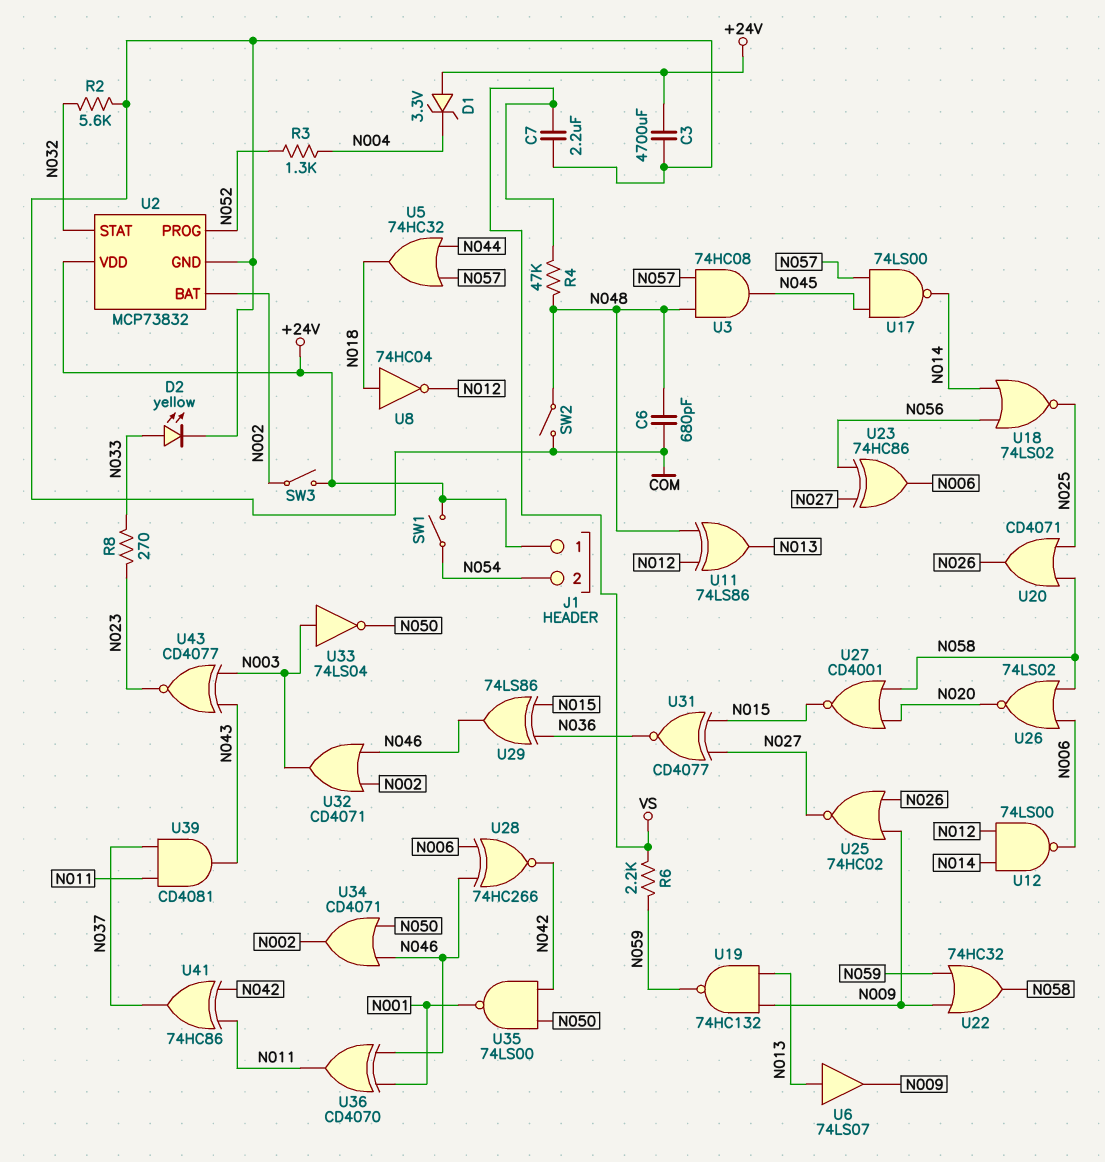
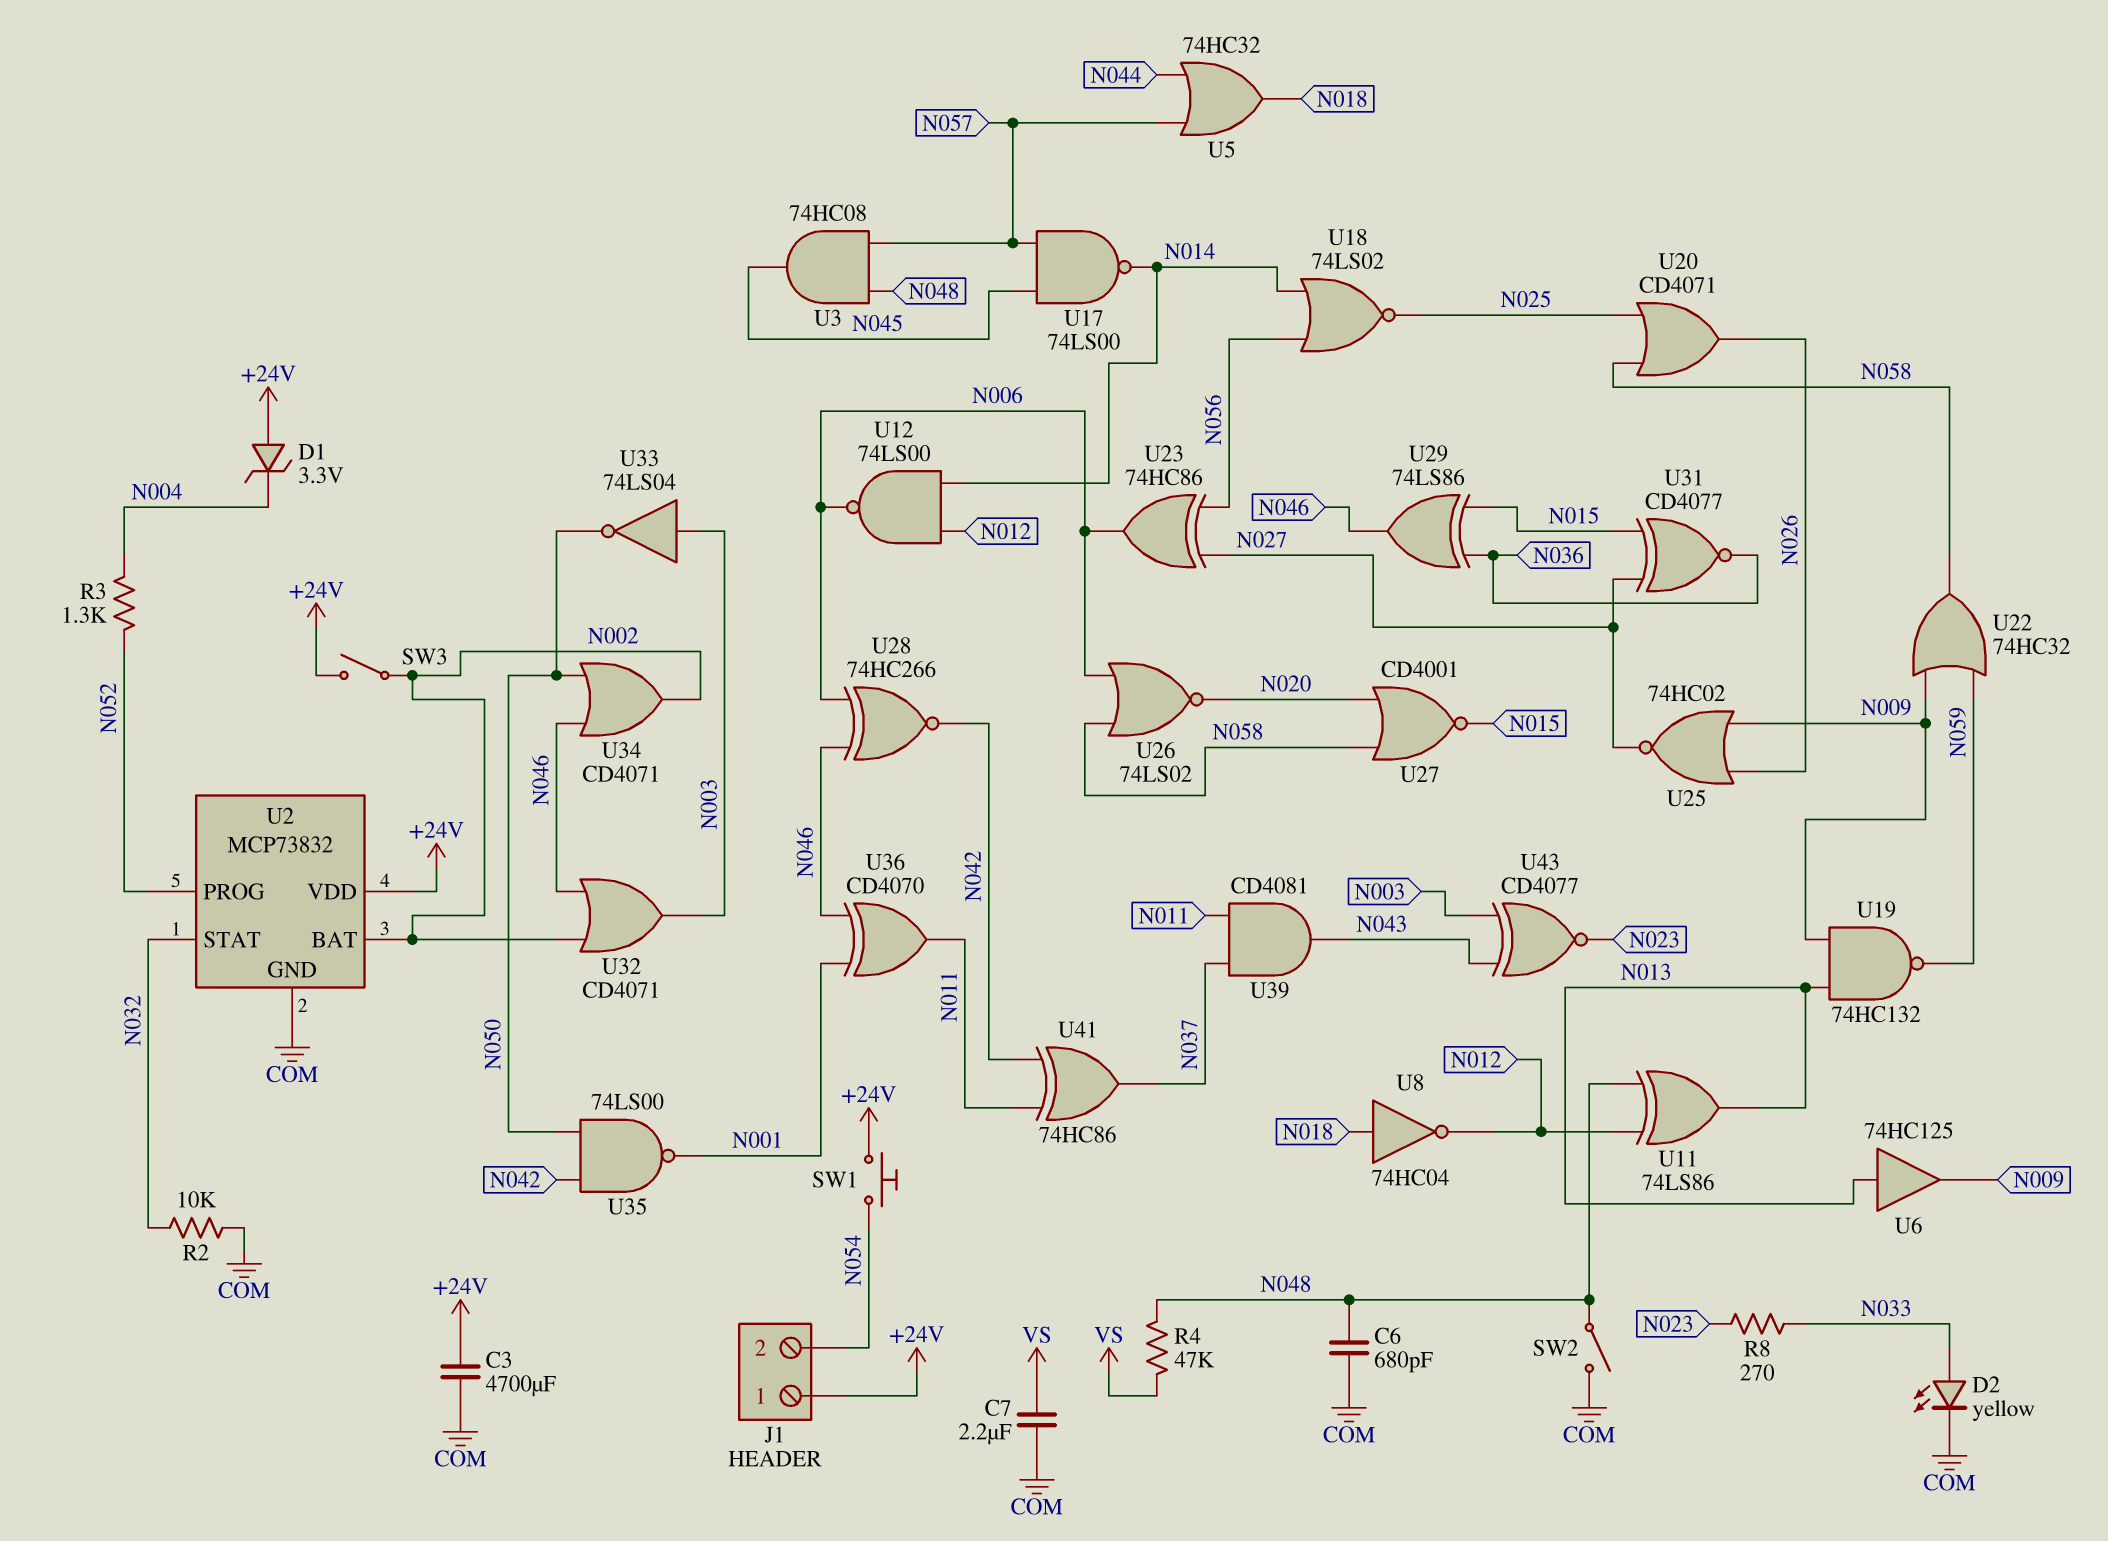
R2: 5.6k (COM, N032) -> 10k (COM, N032)
R6: 2.2k (N059, VS) -> none
SW1: switch (+24V, N054) -> button (+24V, N054)
U6: buffer 74LS07 (in N013, out N009) -> buffer 74HC125 (in N013, out N009)

